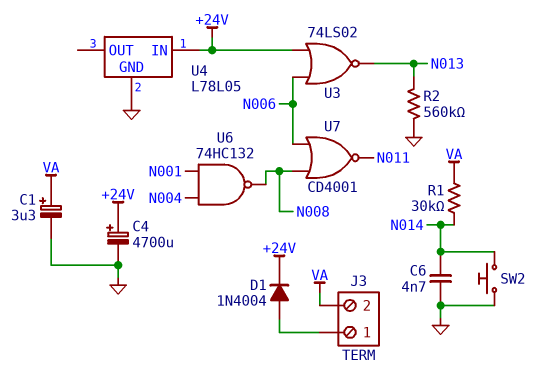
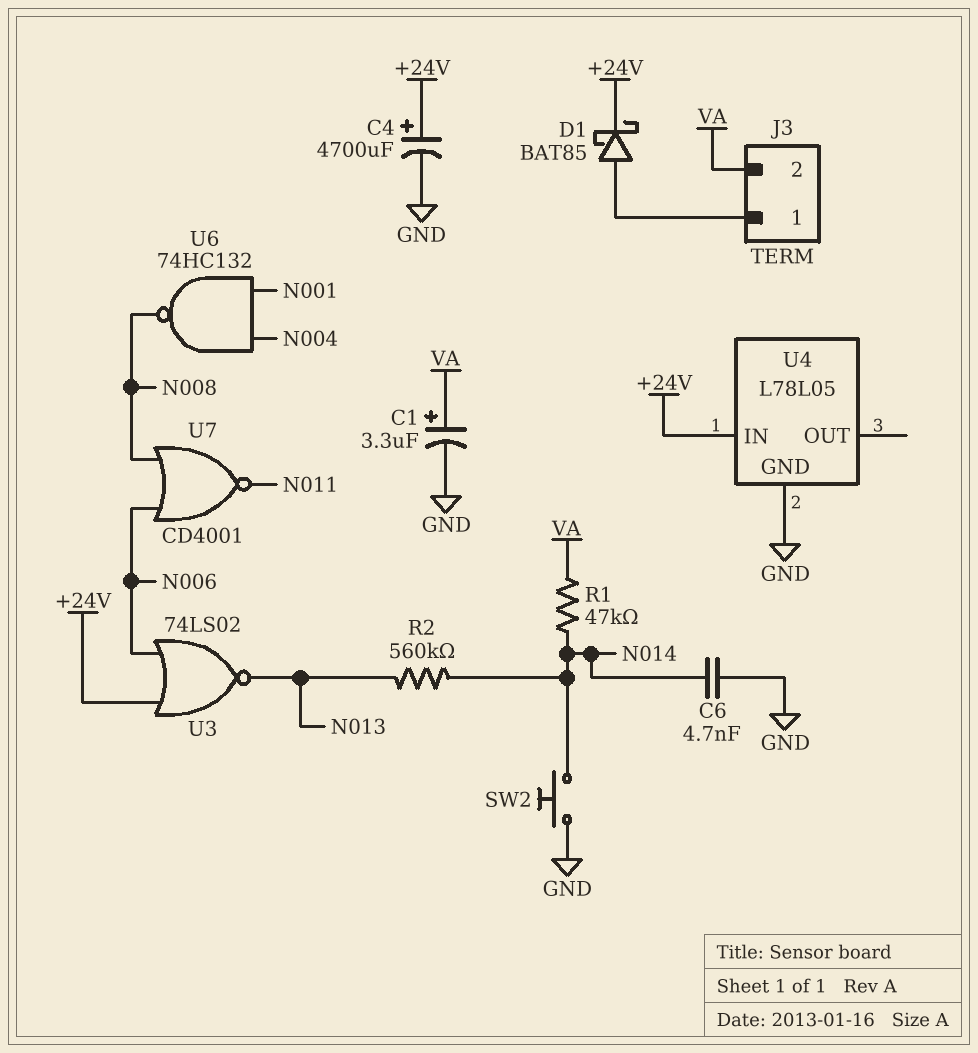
D1: diode 1N4004 (A J3/1, K +24V) -> schottky BAT85 (A J3/1, K +24V)
R1: 30k (N014, VA) -> 47k (N014, VA)
R2: 560k (GND, N013) -> 560k (N013, N014)

